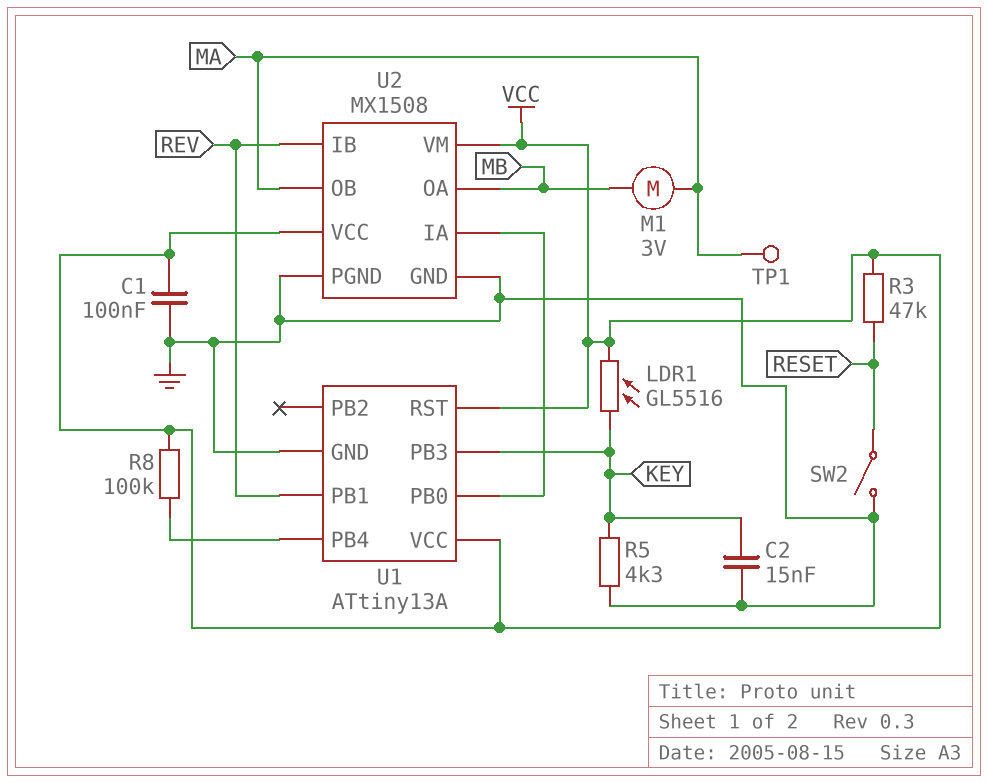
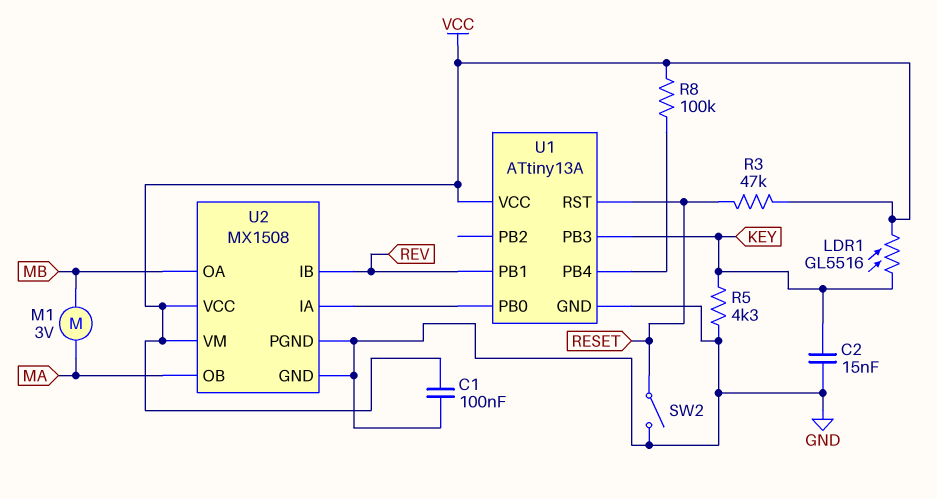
TP1: test point (MA) -> none
U1 pin RST: VCC -> RESET

